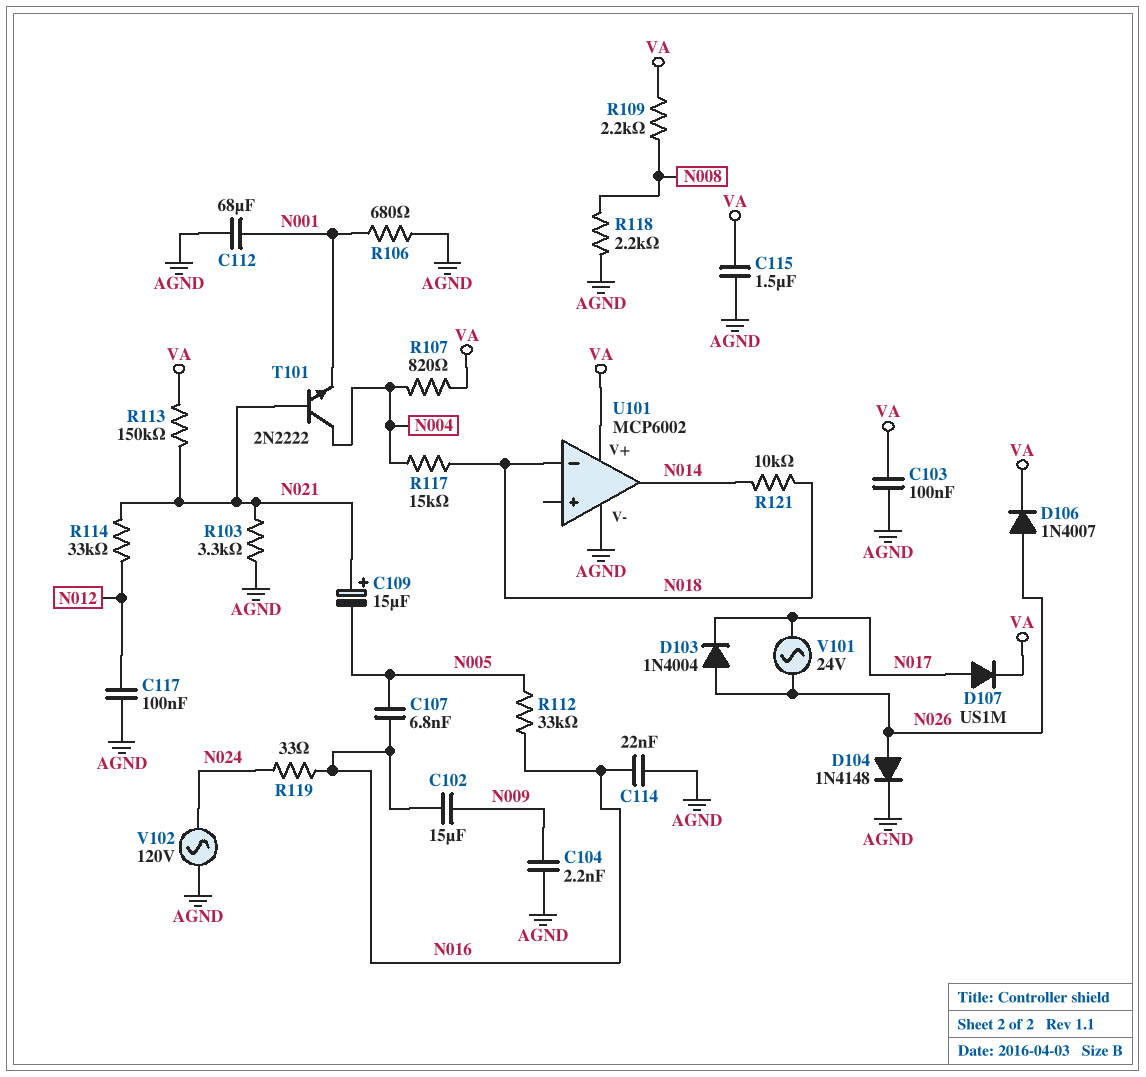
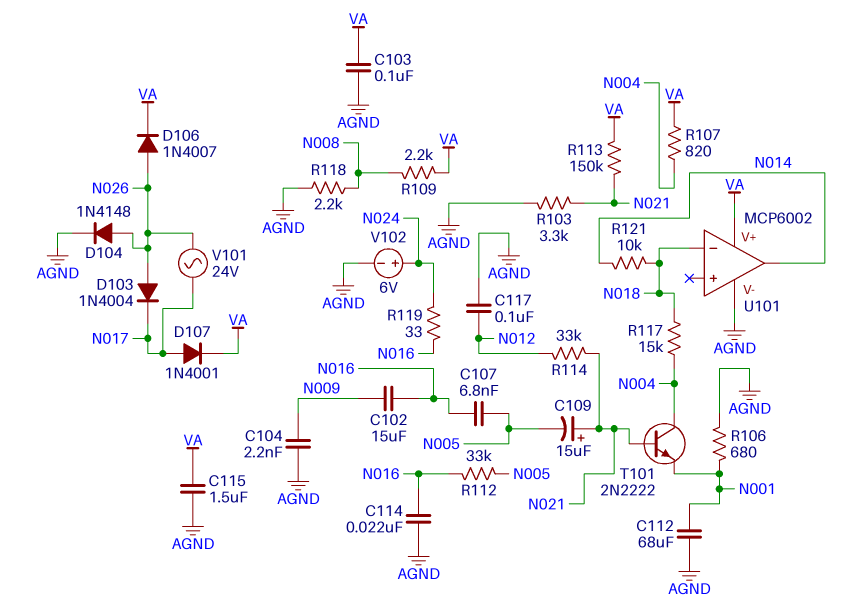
D107: diode US1M (A N017, K VA) -> diode 1N4001 (A N017, K VA)
V102: AC 120V (AGND, N024) -> 6V (plus N024, minus AGND)

